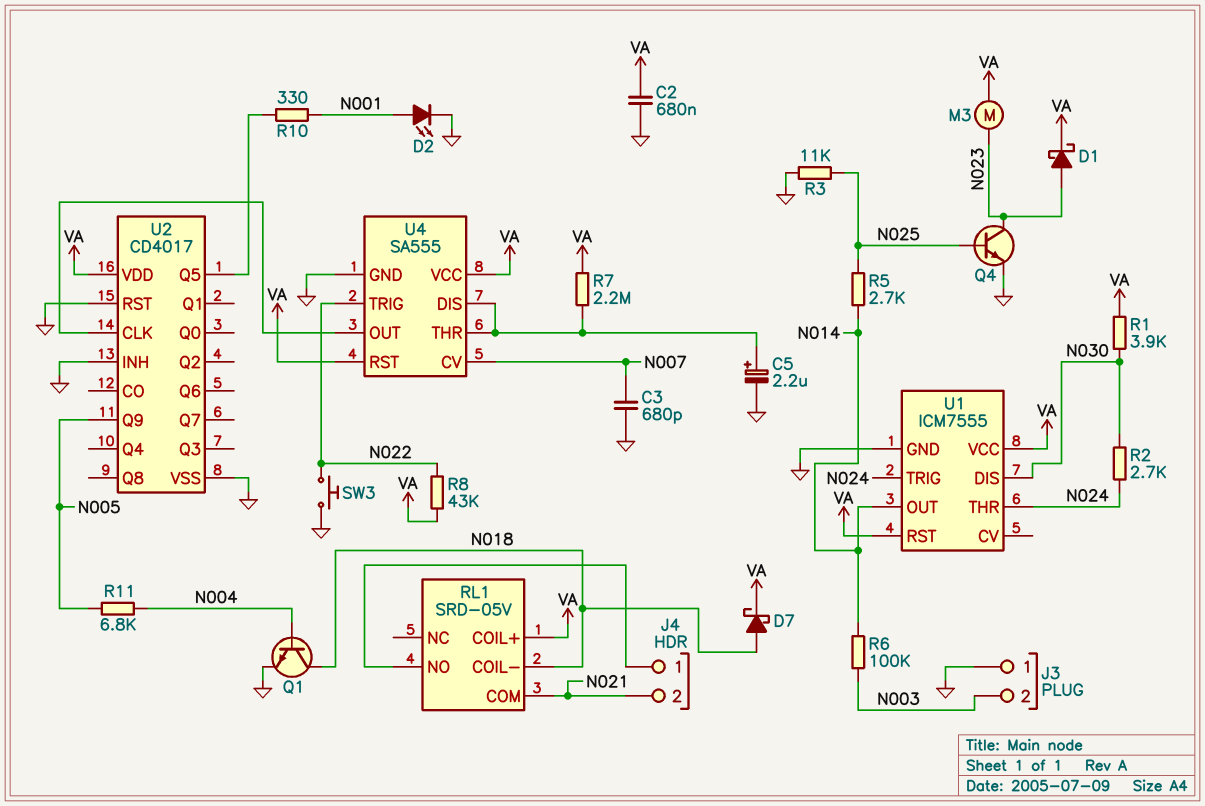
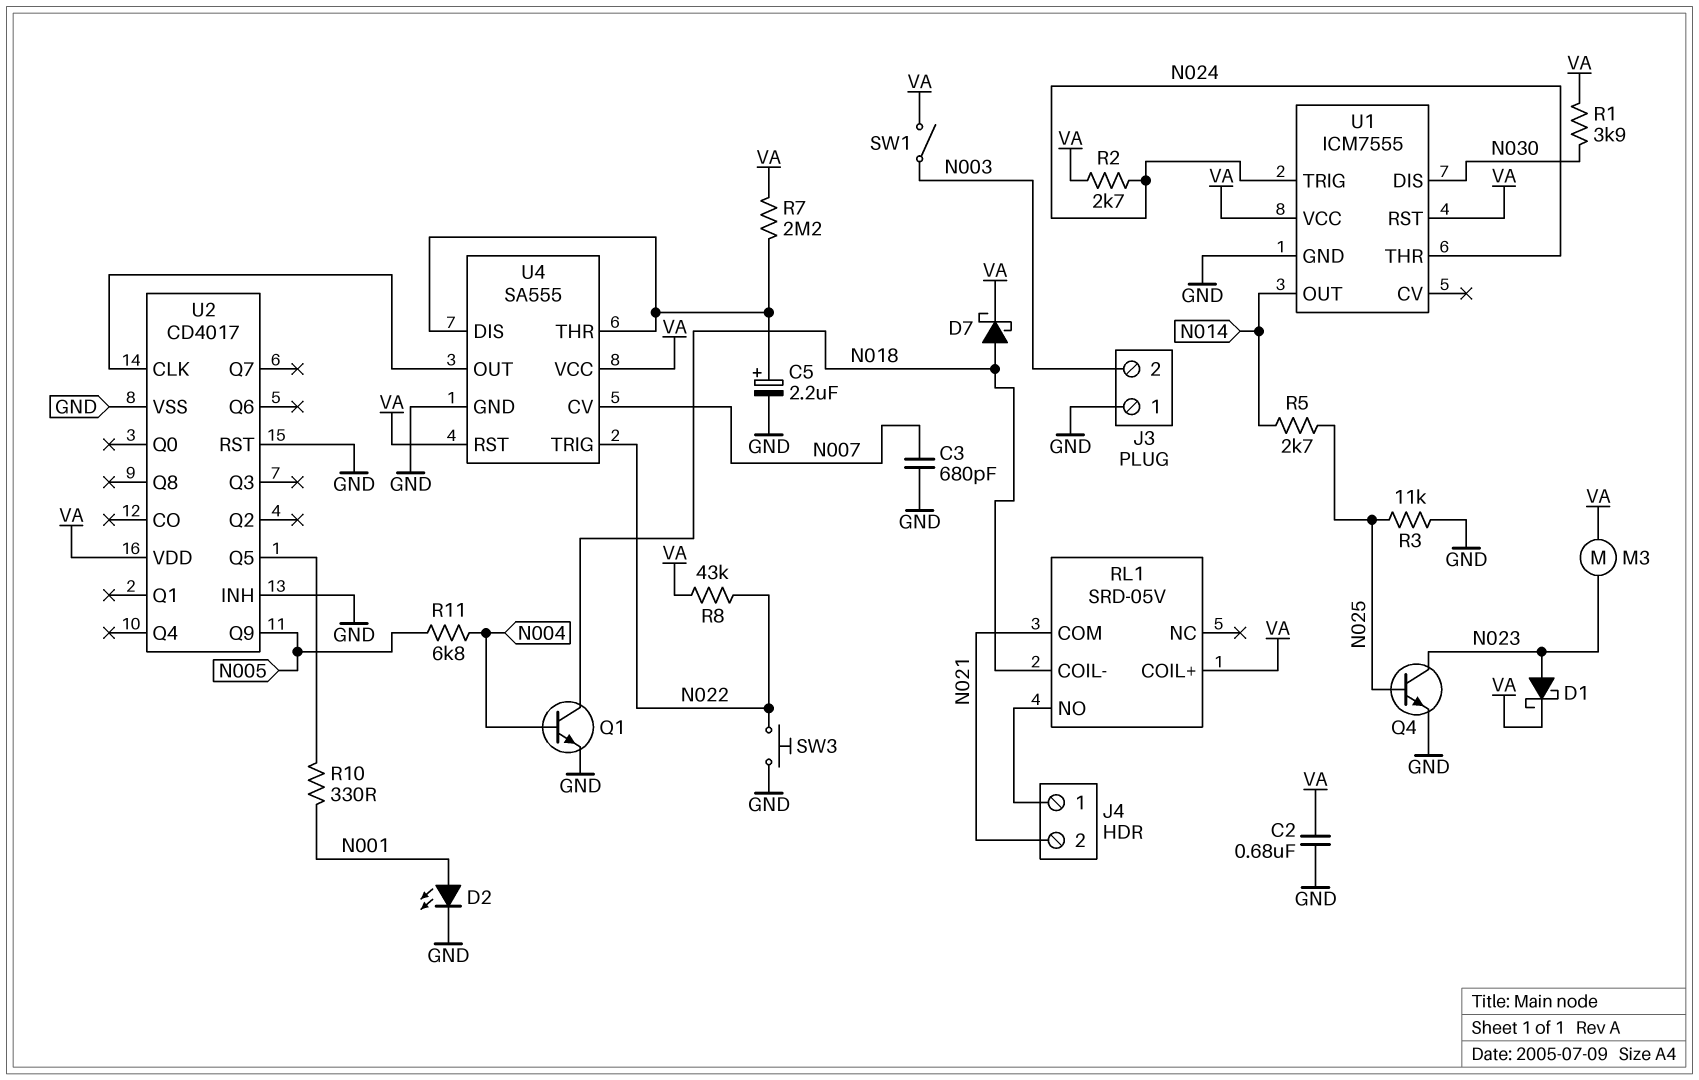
R2: 2.7k (N024, N030) -> 2.7k (N024, VA)
R6: 100k (N003, N014) -> none
SW1: none -> switch (N003, VA)

